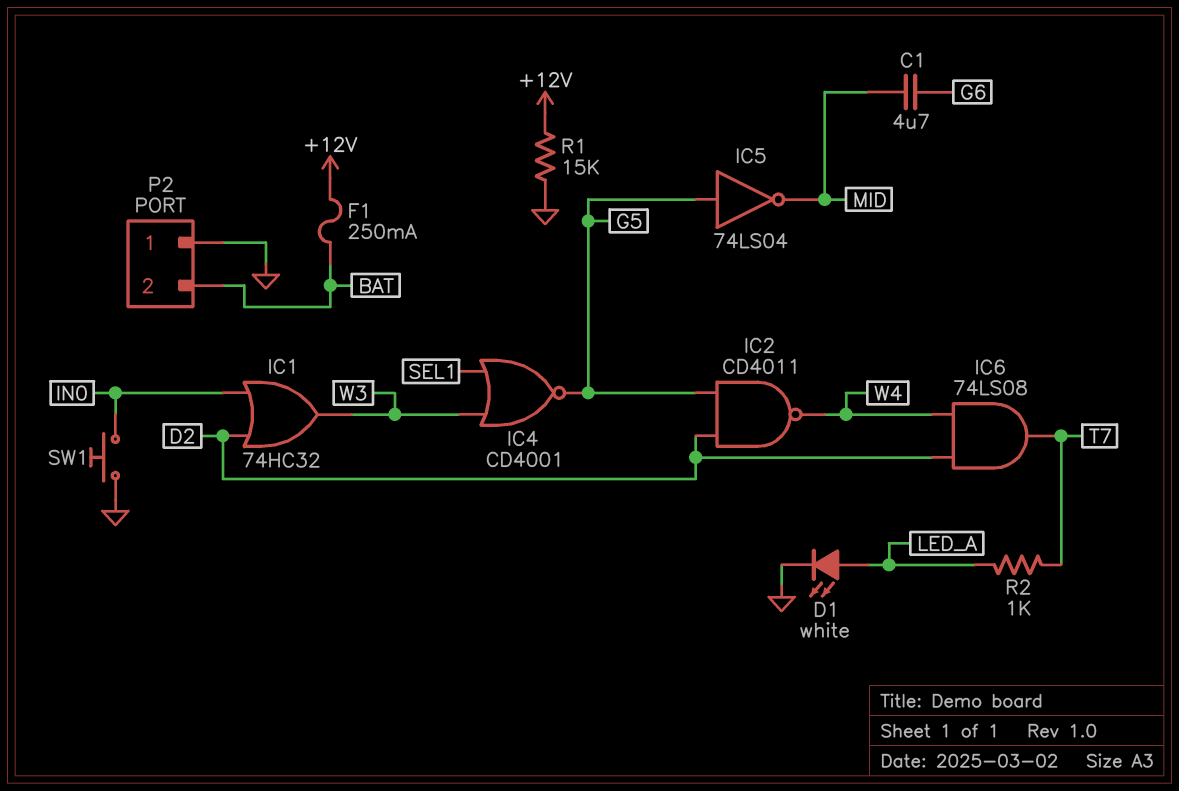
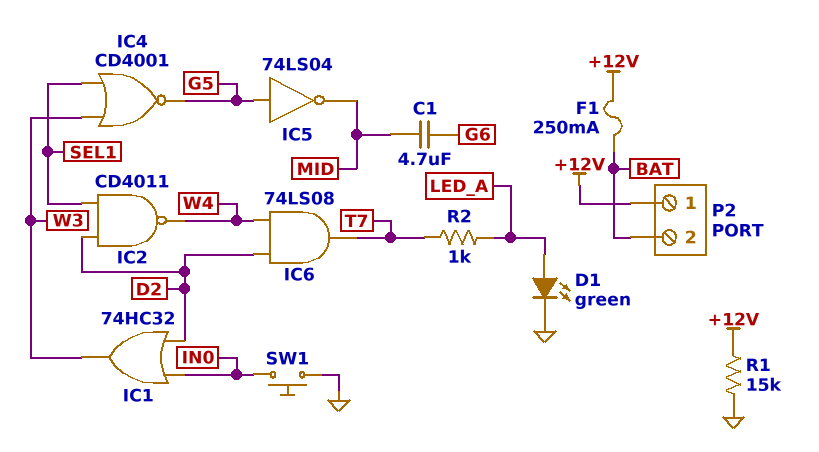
D1: LED white (A LED_A, K GND) -> LED green (A LED_A, K GND)
IC2: NAND CD4011 (in D2, in G5, out W4) -> NAND CD4011 (in D2, in SEL1, out W4)
P2 pin 1: GND -> +12V

